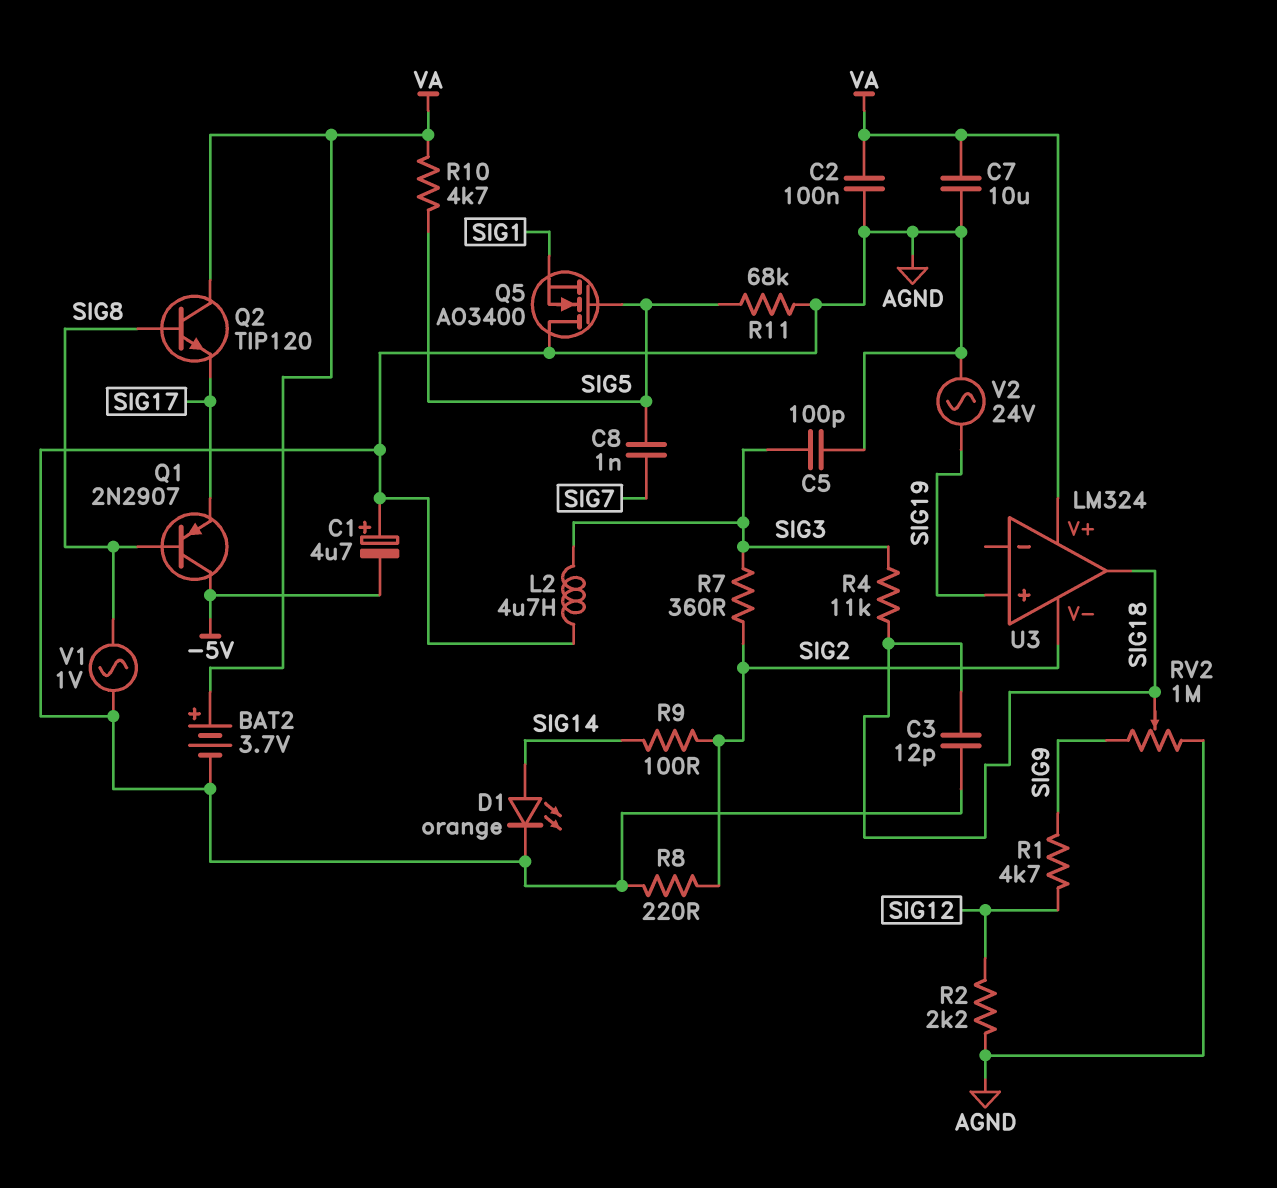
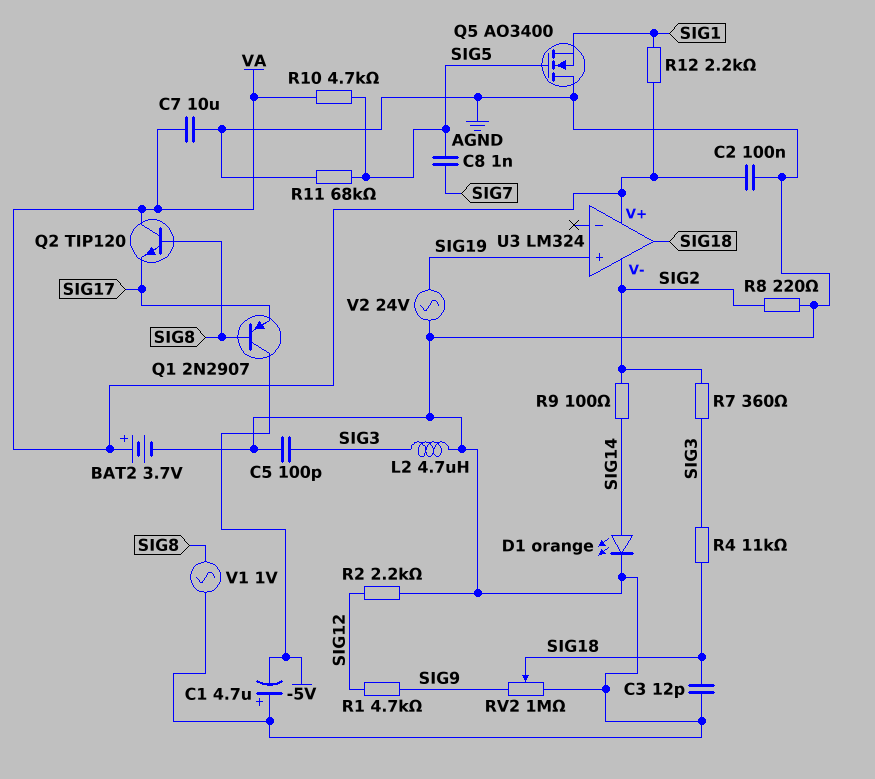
R12: none -> 2.2k (SIG1, VA)

